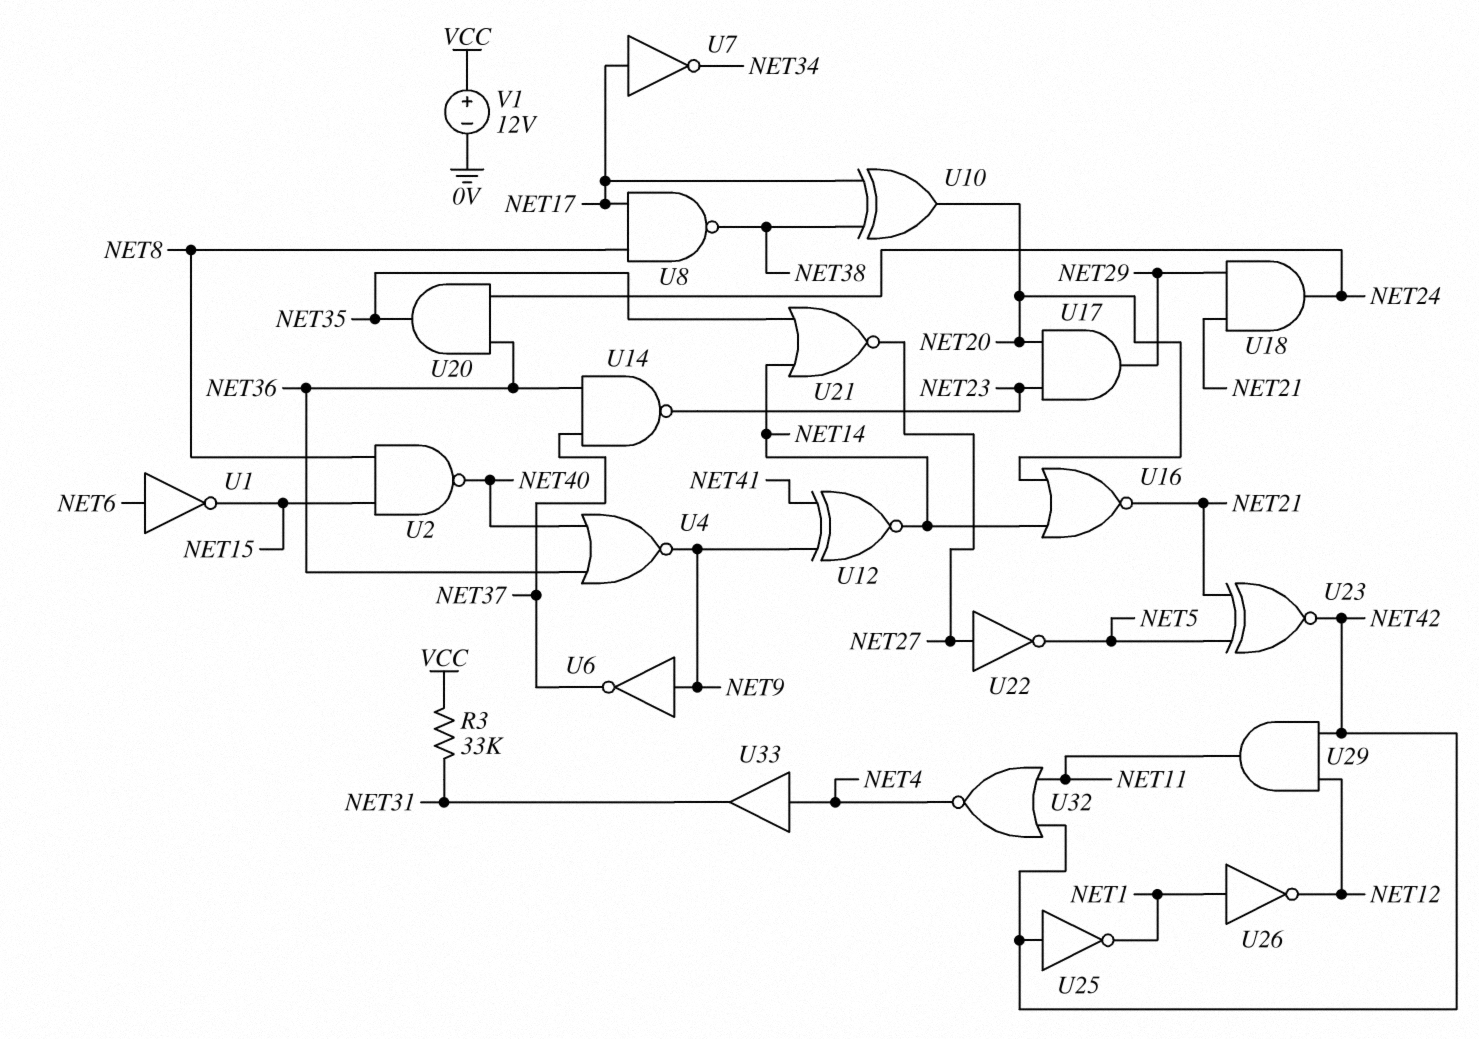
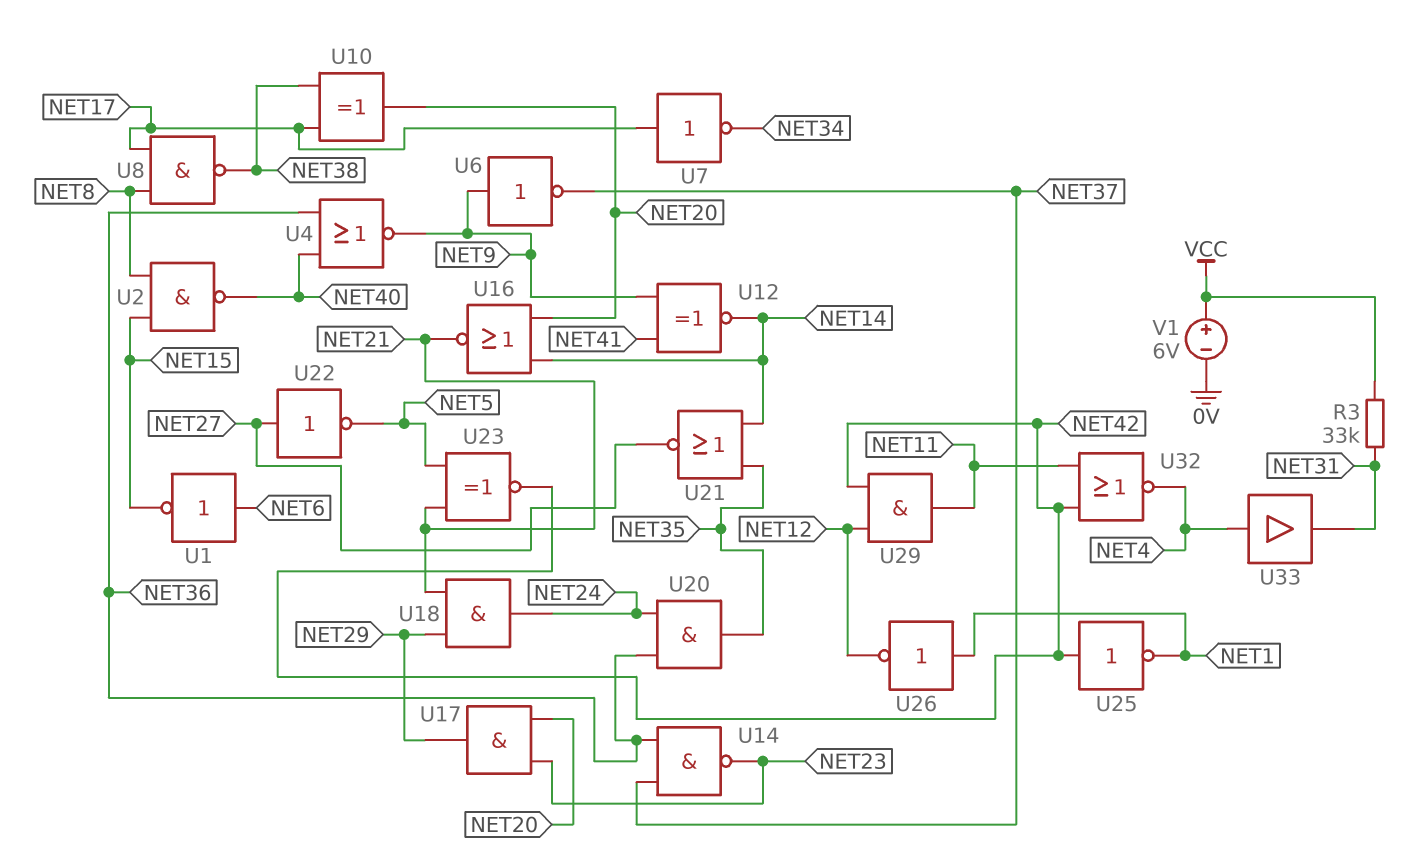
V1: 12V (plus VCC, minus 0V) -> 6V (plus VCC, minus 0V)

